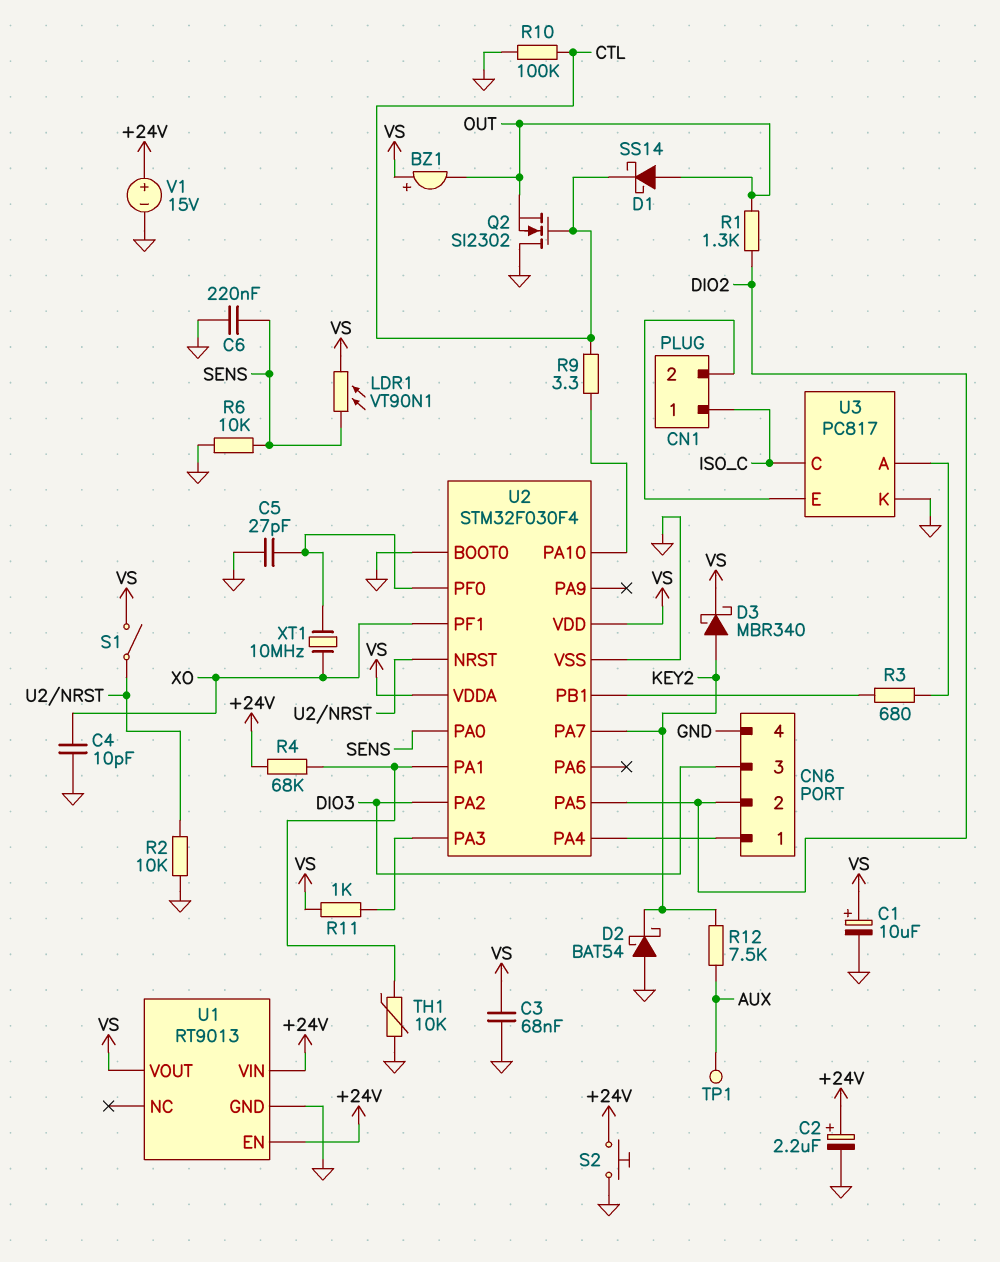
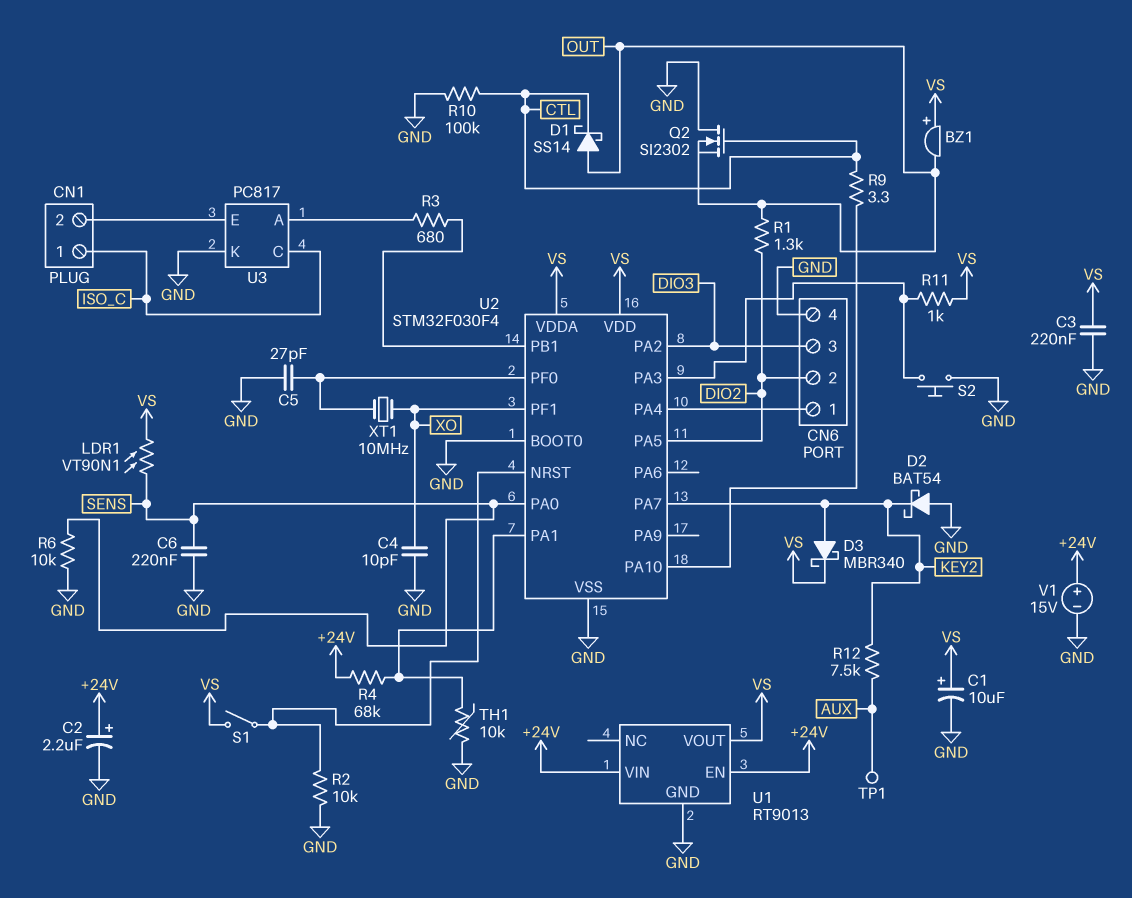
C3: 68nF (GND, VS) -> 220nF (GND, VS)
S2: button (+24V, GND) -> button (GND, U2/PA3)

